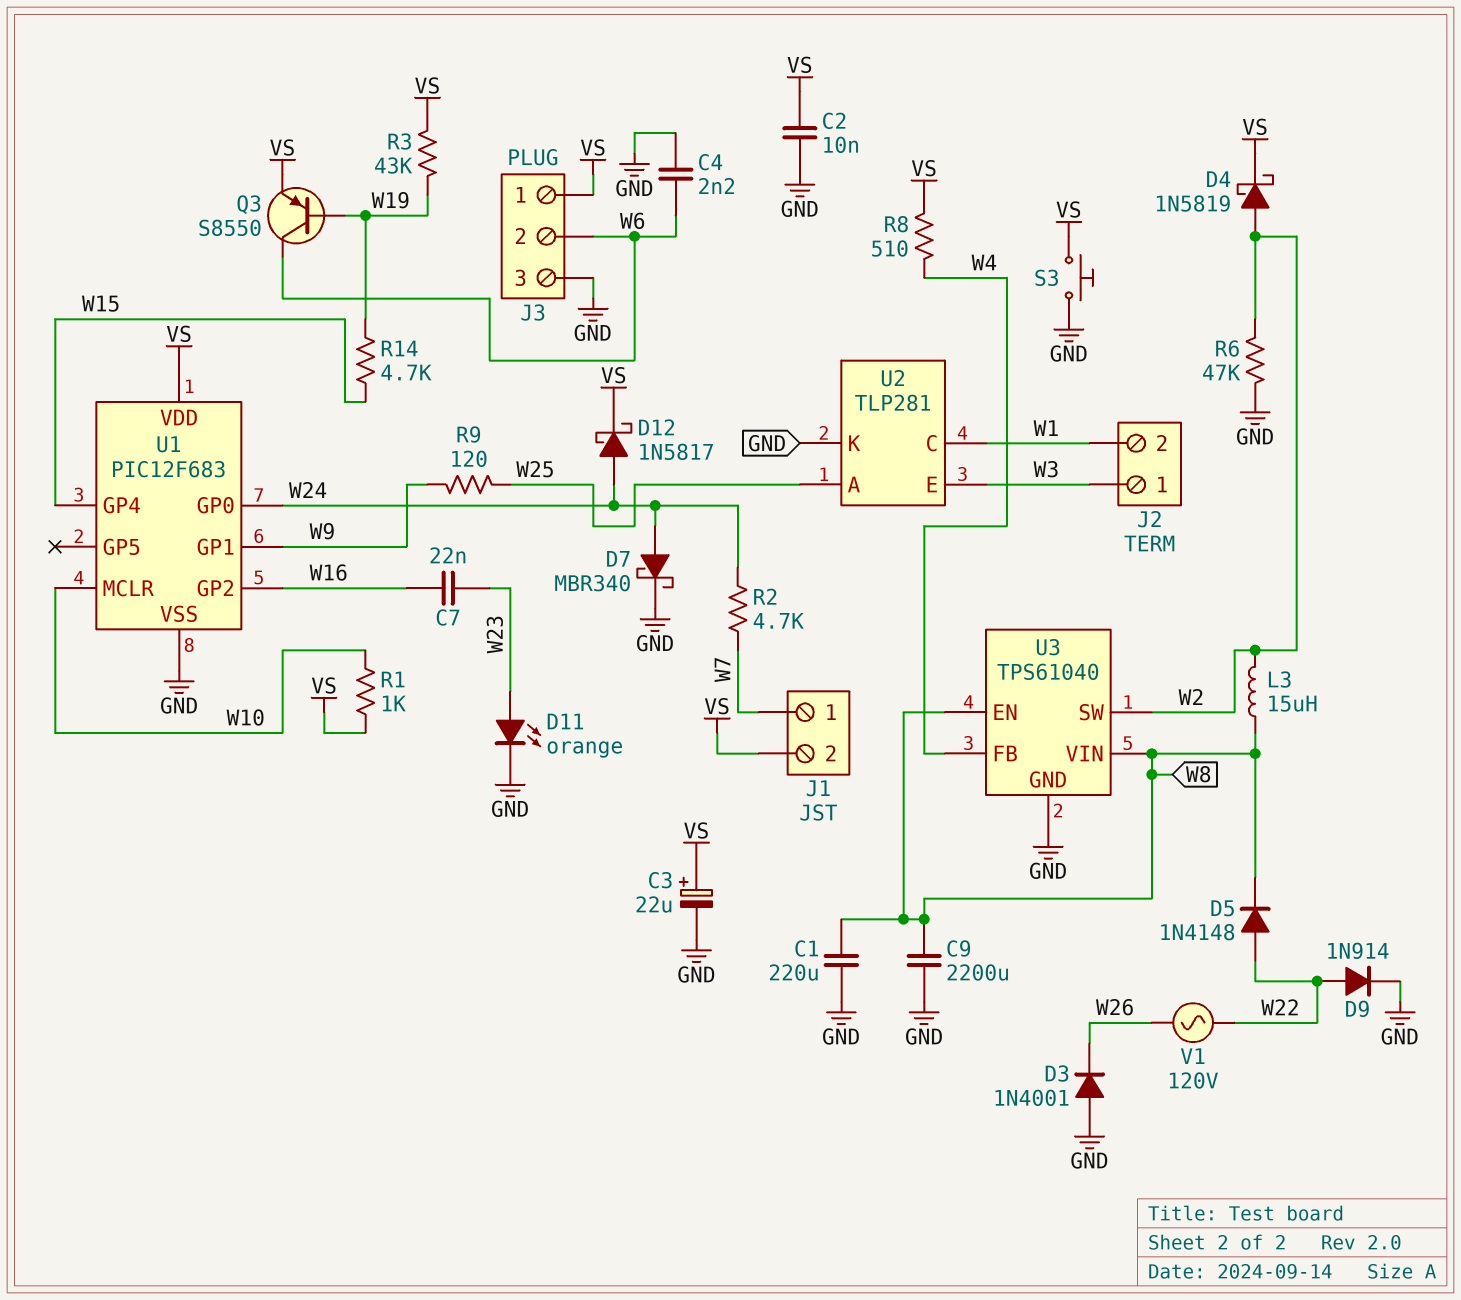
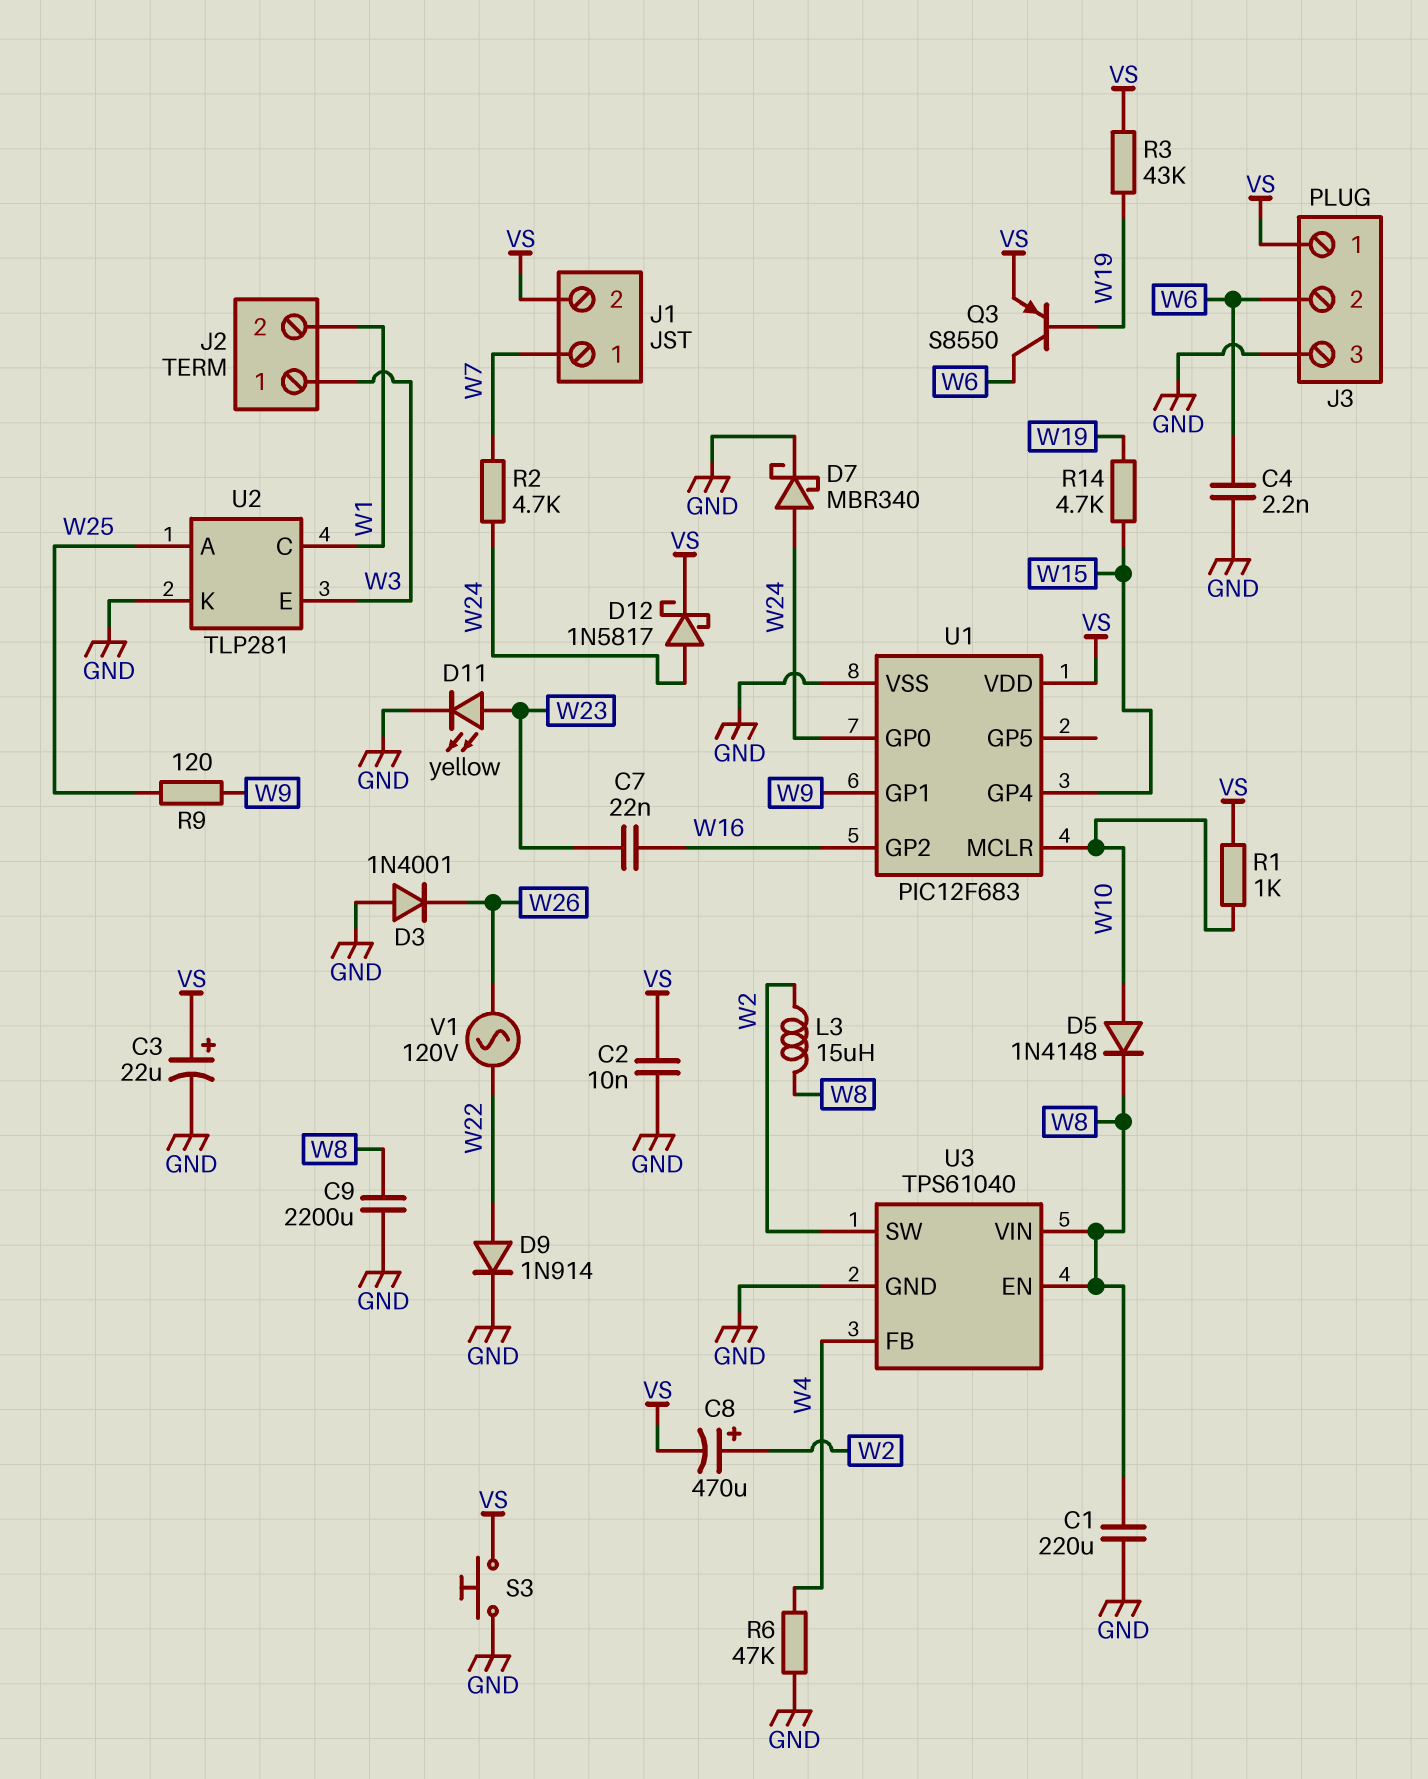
C8: none -> 470uF (plus W2, minus VS)
D4: schottky 1N5819 (A W2, K VS) -> none
D5: diode 1N4148 (A W22, K W8) -> diode 1N4148 (A W10, K W8)
D11: LED orange (A W23, K GND) -> LED yellow (A W23, K GND)
R6: 47k (GND, W2) -> 47k (GND, W4)
R8: 510 (VS, W4) -> none

